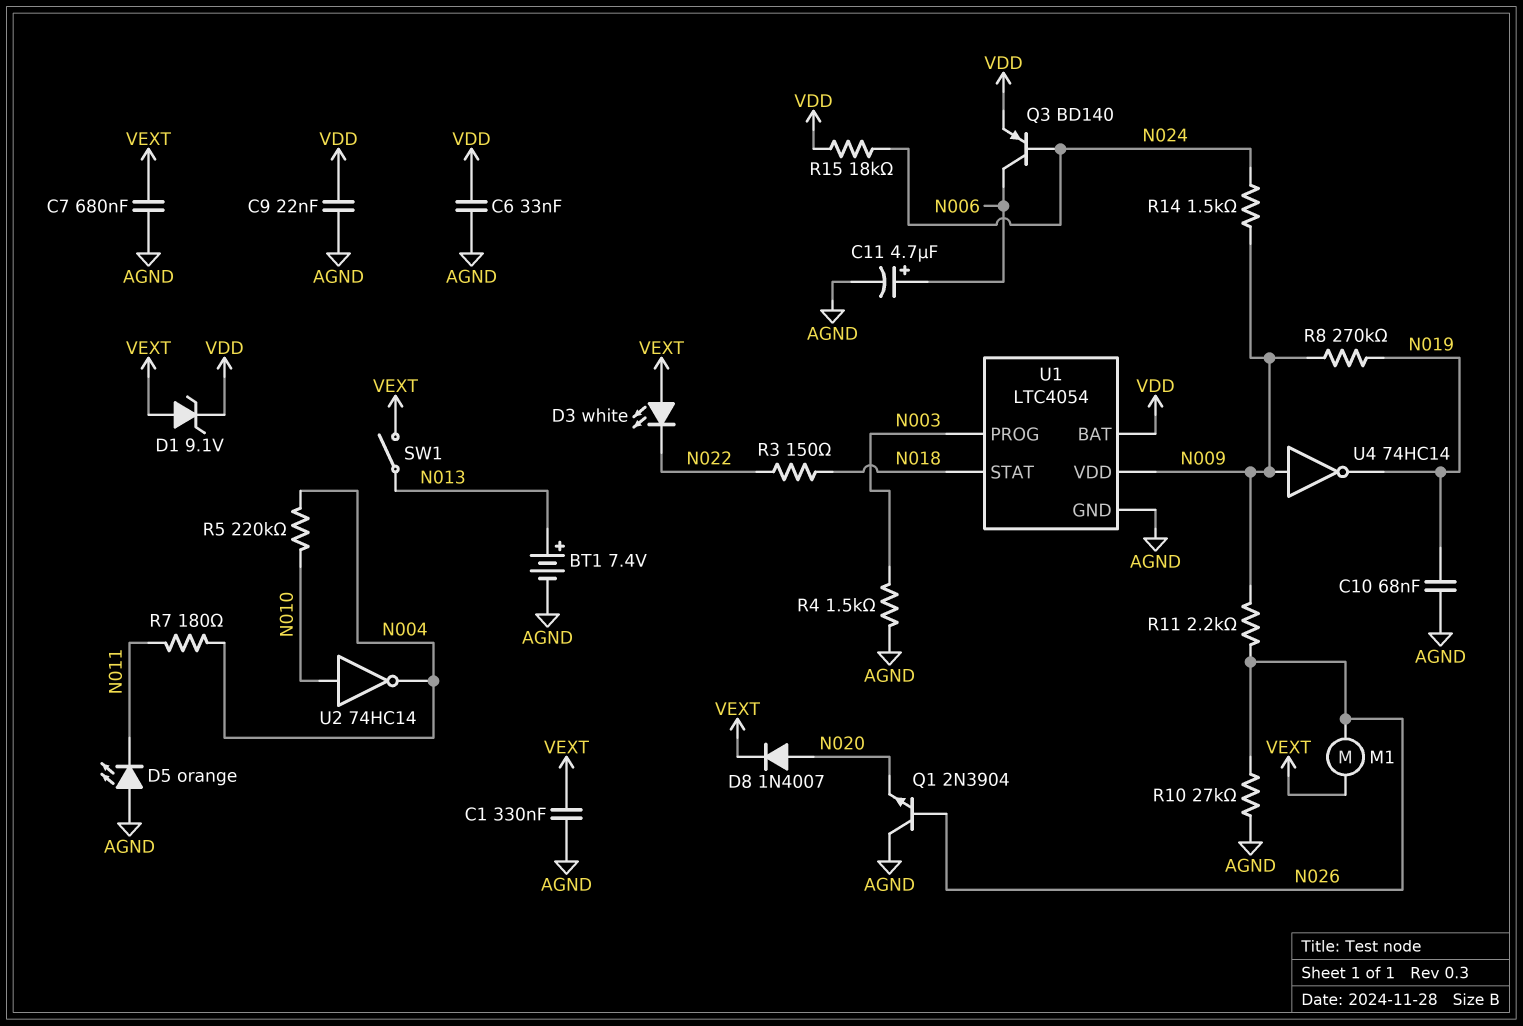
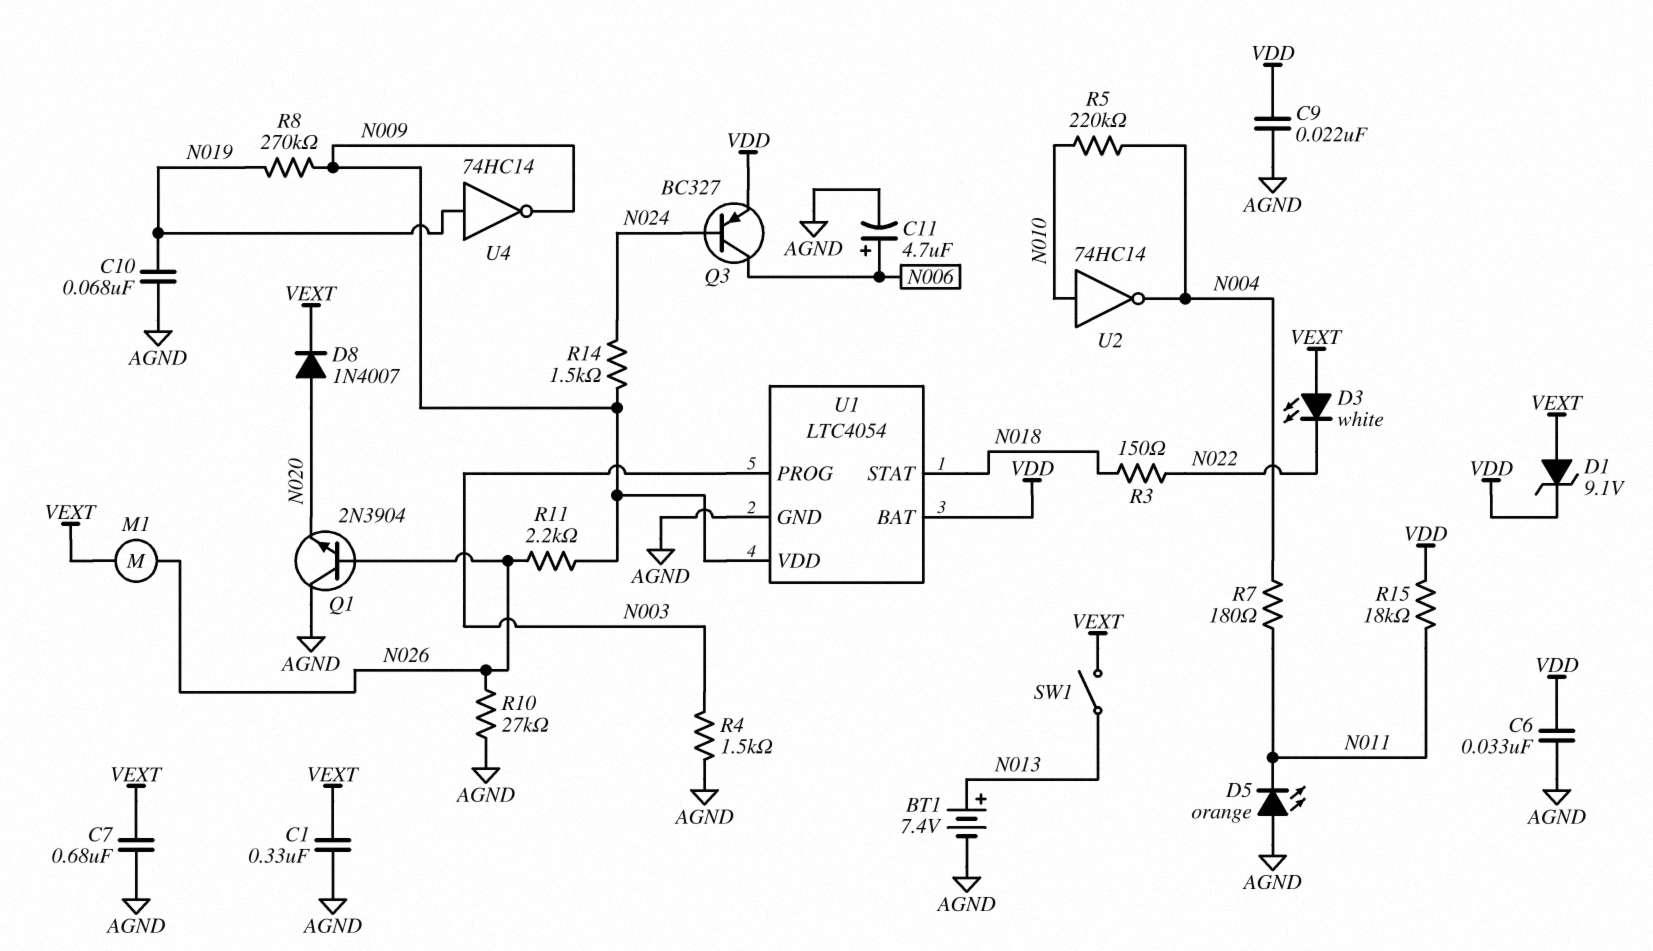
Q3: PNP BD140 (B N024, C N006, E VDD) -> PNP BC327 (B N024, C N006, E VDD)
R15: 18k (N024, VDD) -> 18k (N011, VDD)
U4: NOT 74HC14 (in N009, out N019) -> NOT 74HC14 (in N019, out N009)

